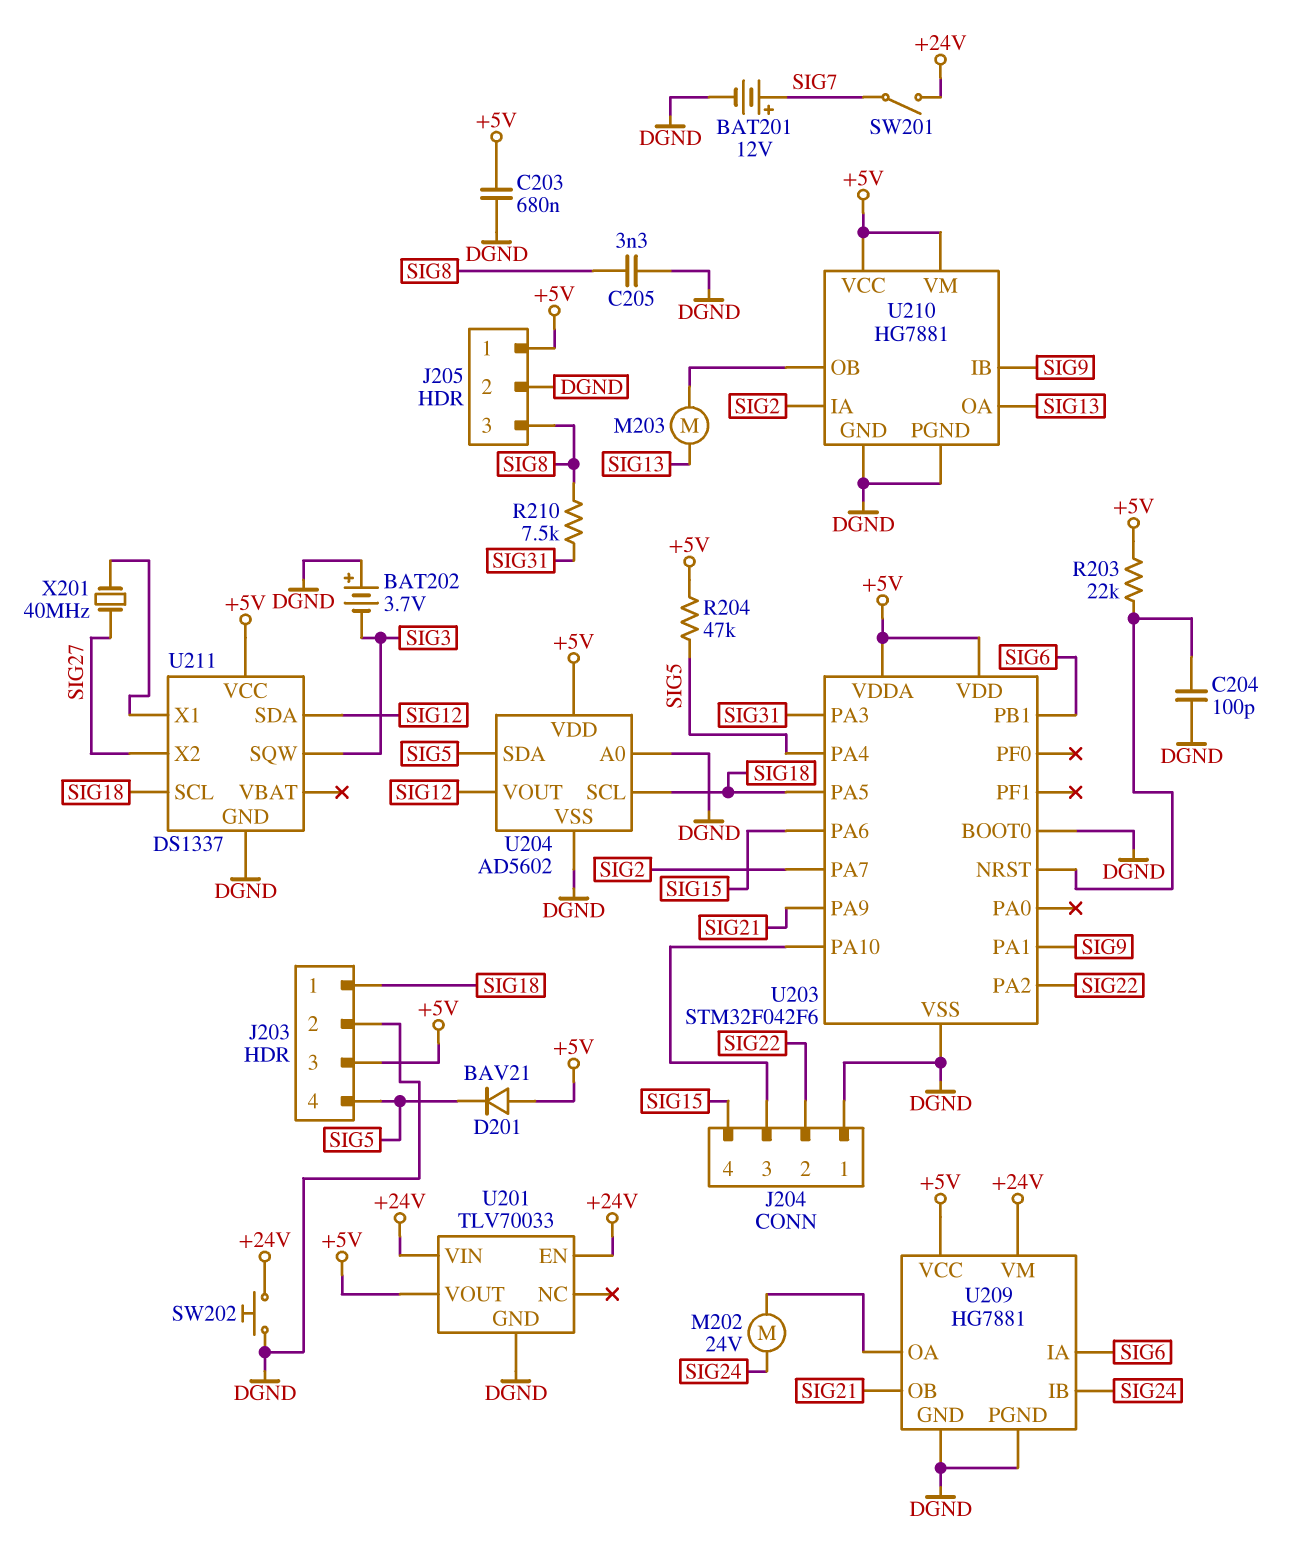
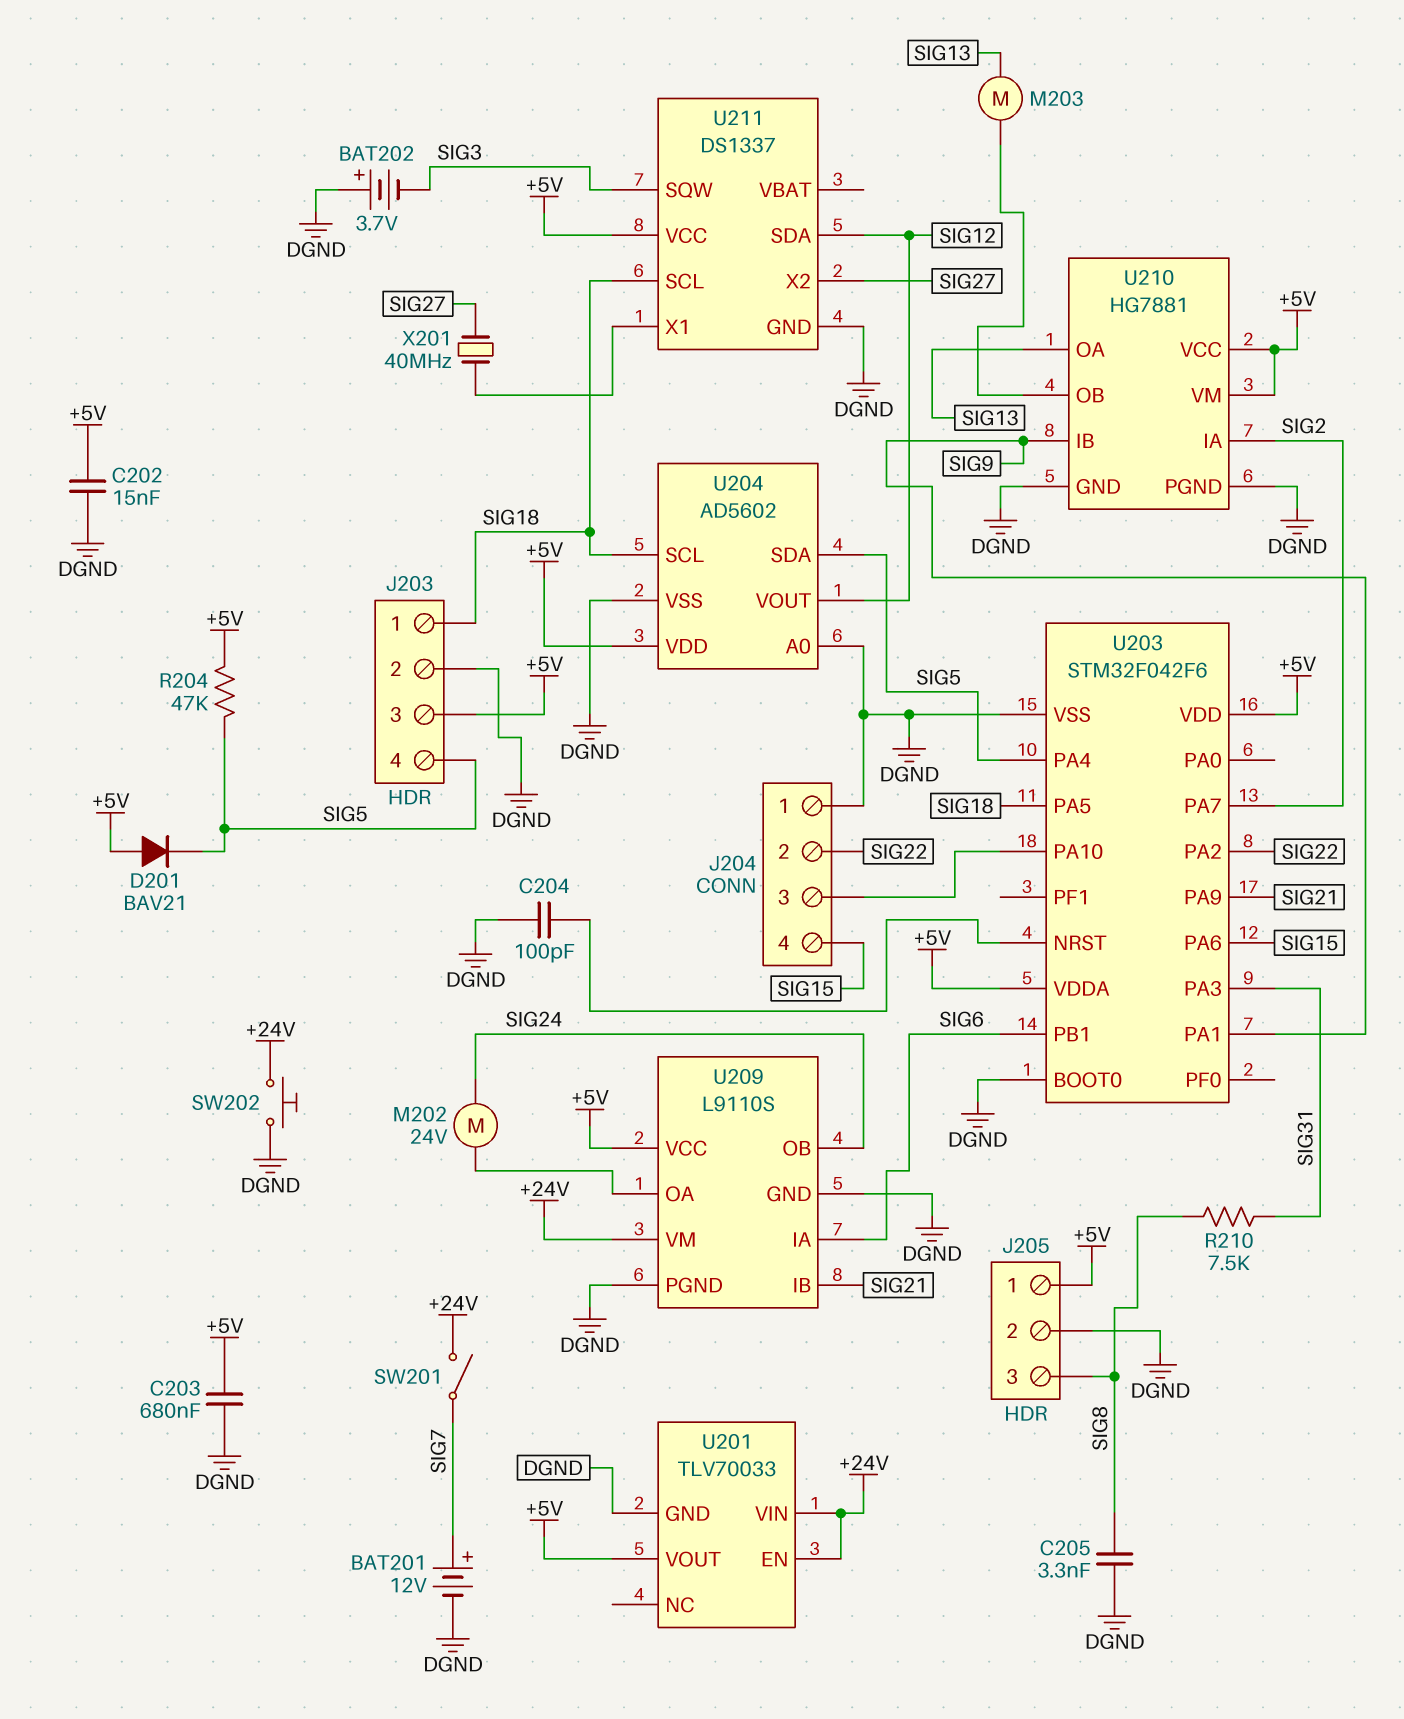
C202: none -> 15nF (+5V, DGND)
R203: 22k (+5V, U203/NRST) -> none
U209: HG7881 -> L9110S
U209 pin IB: SIG24 -> SIG21
U209 pin OB: SIG21 -> SIG24

